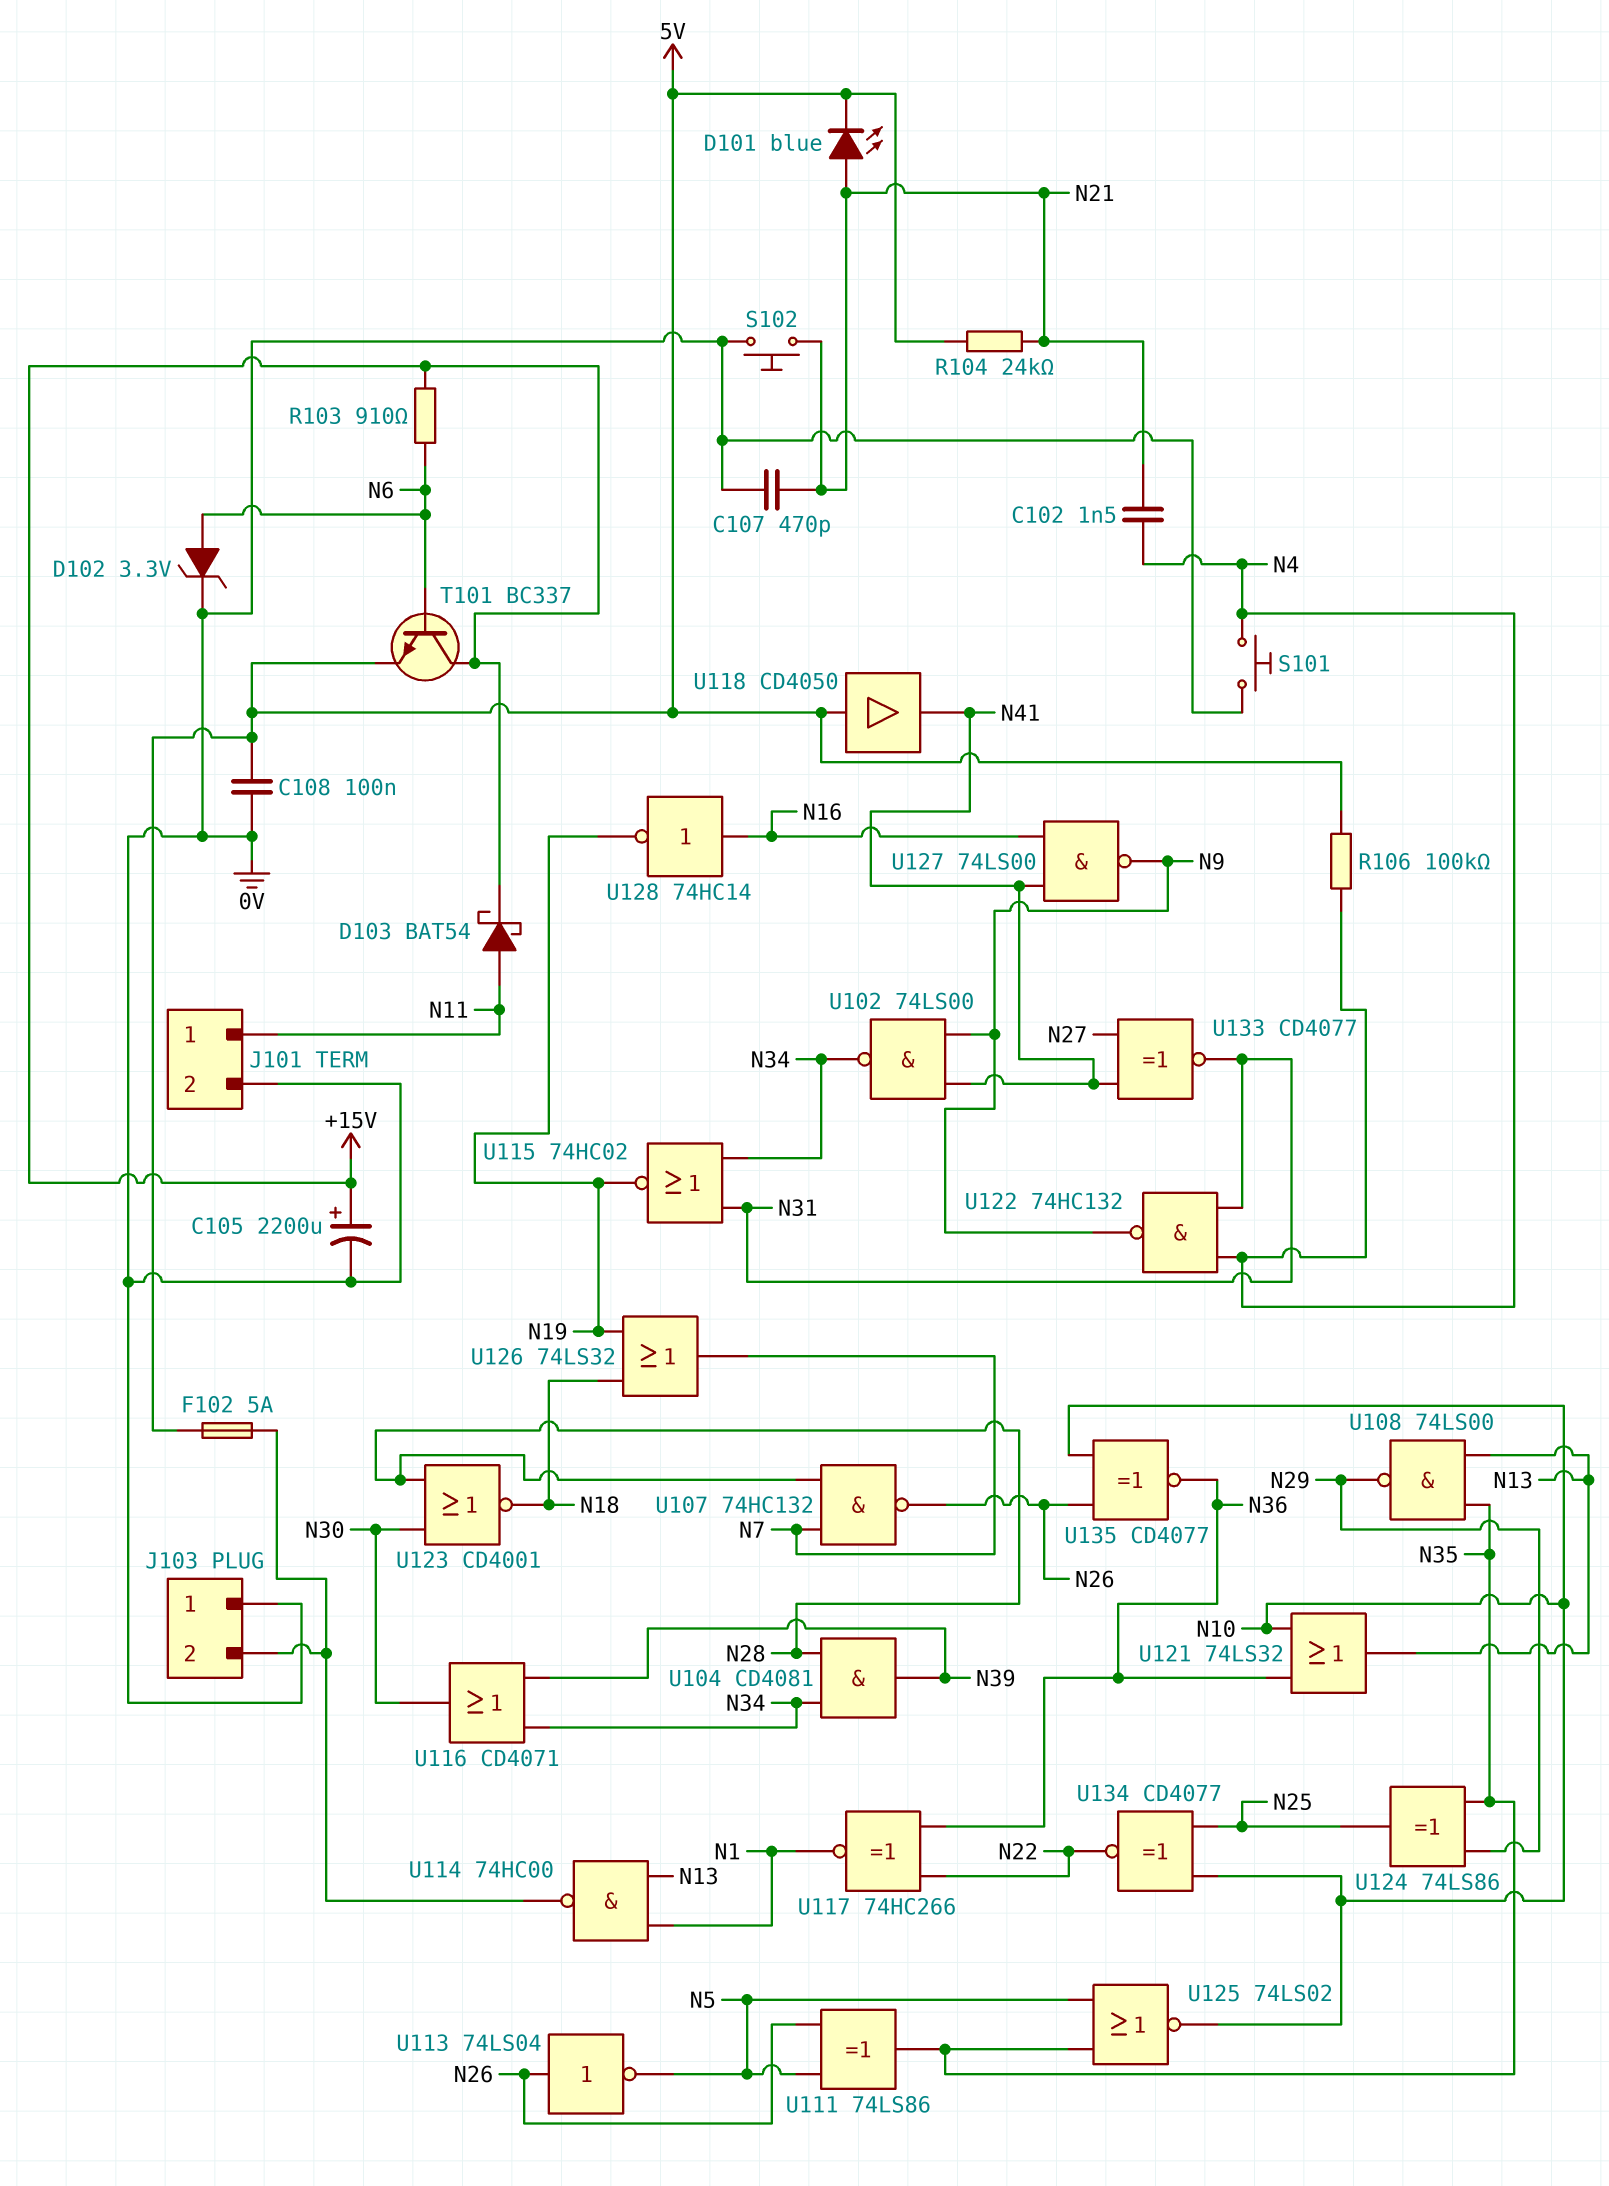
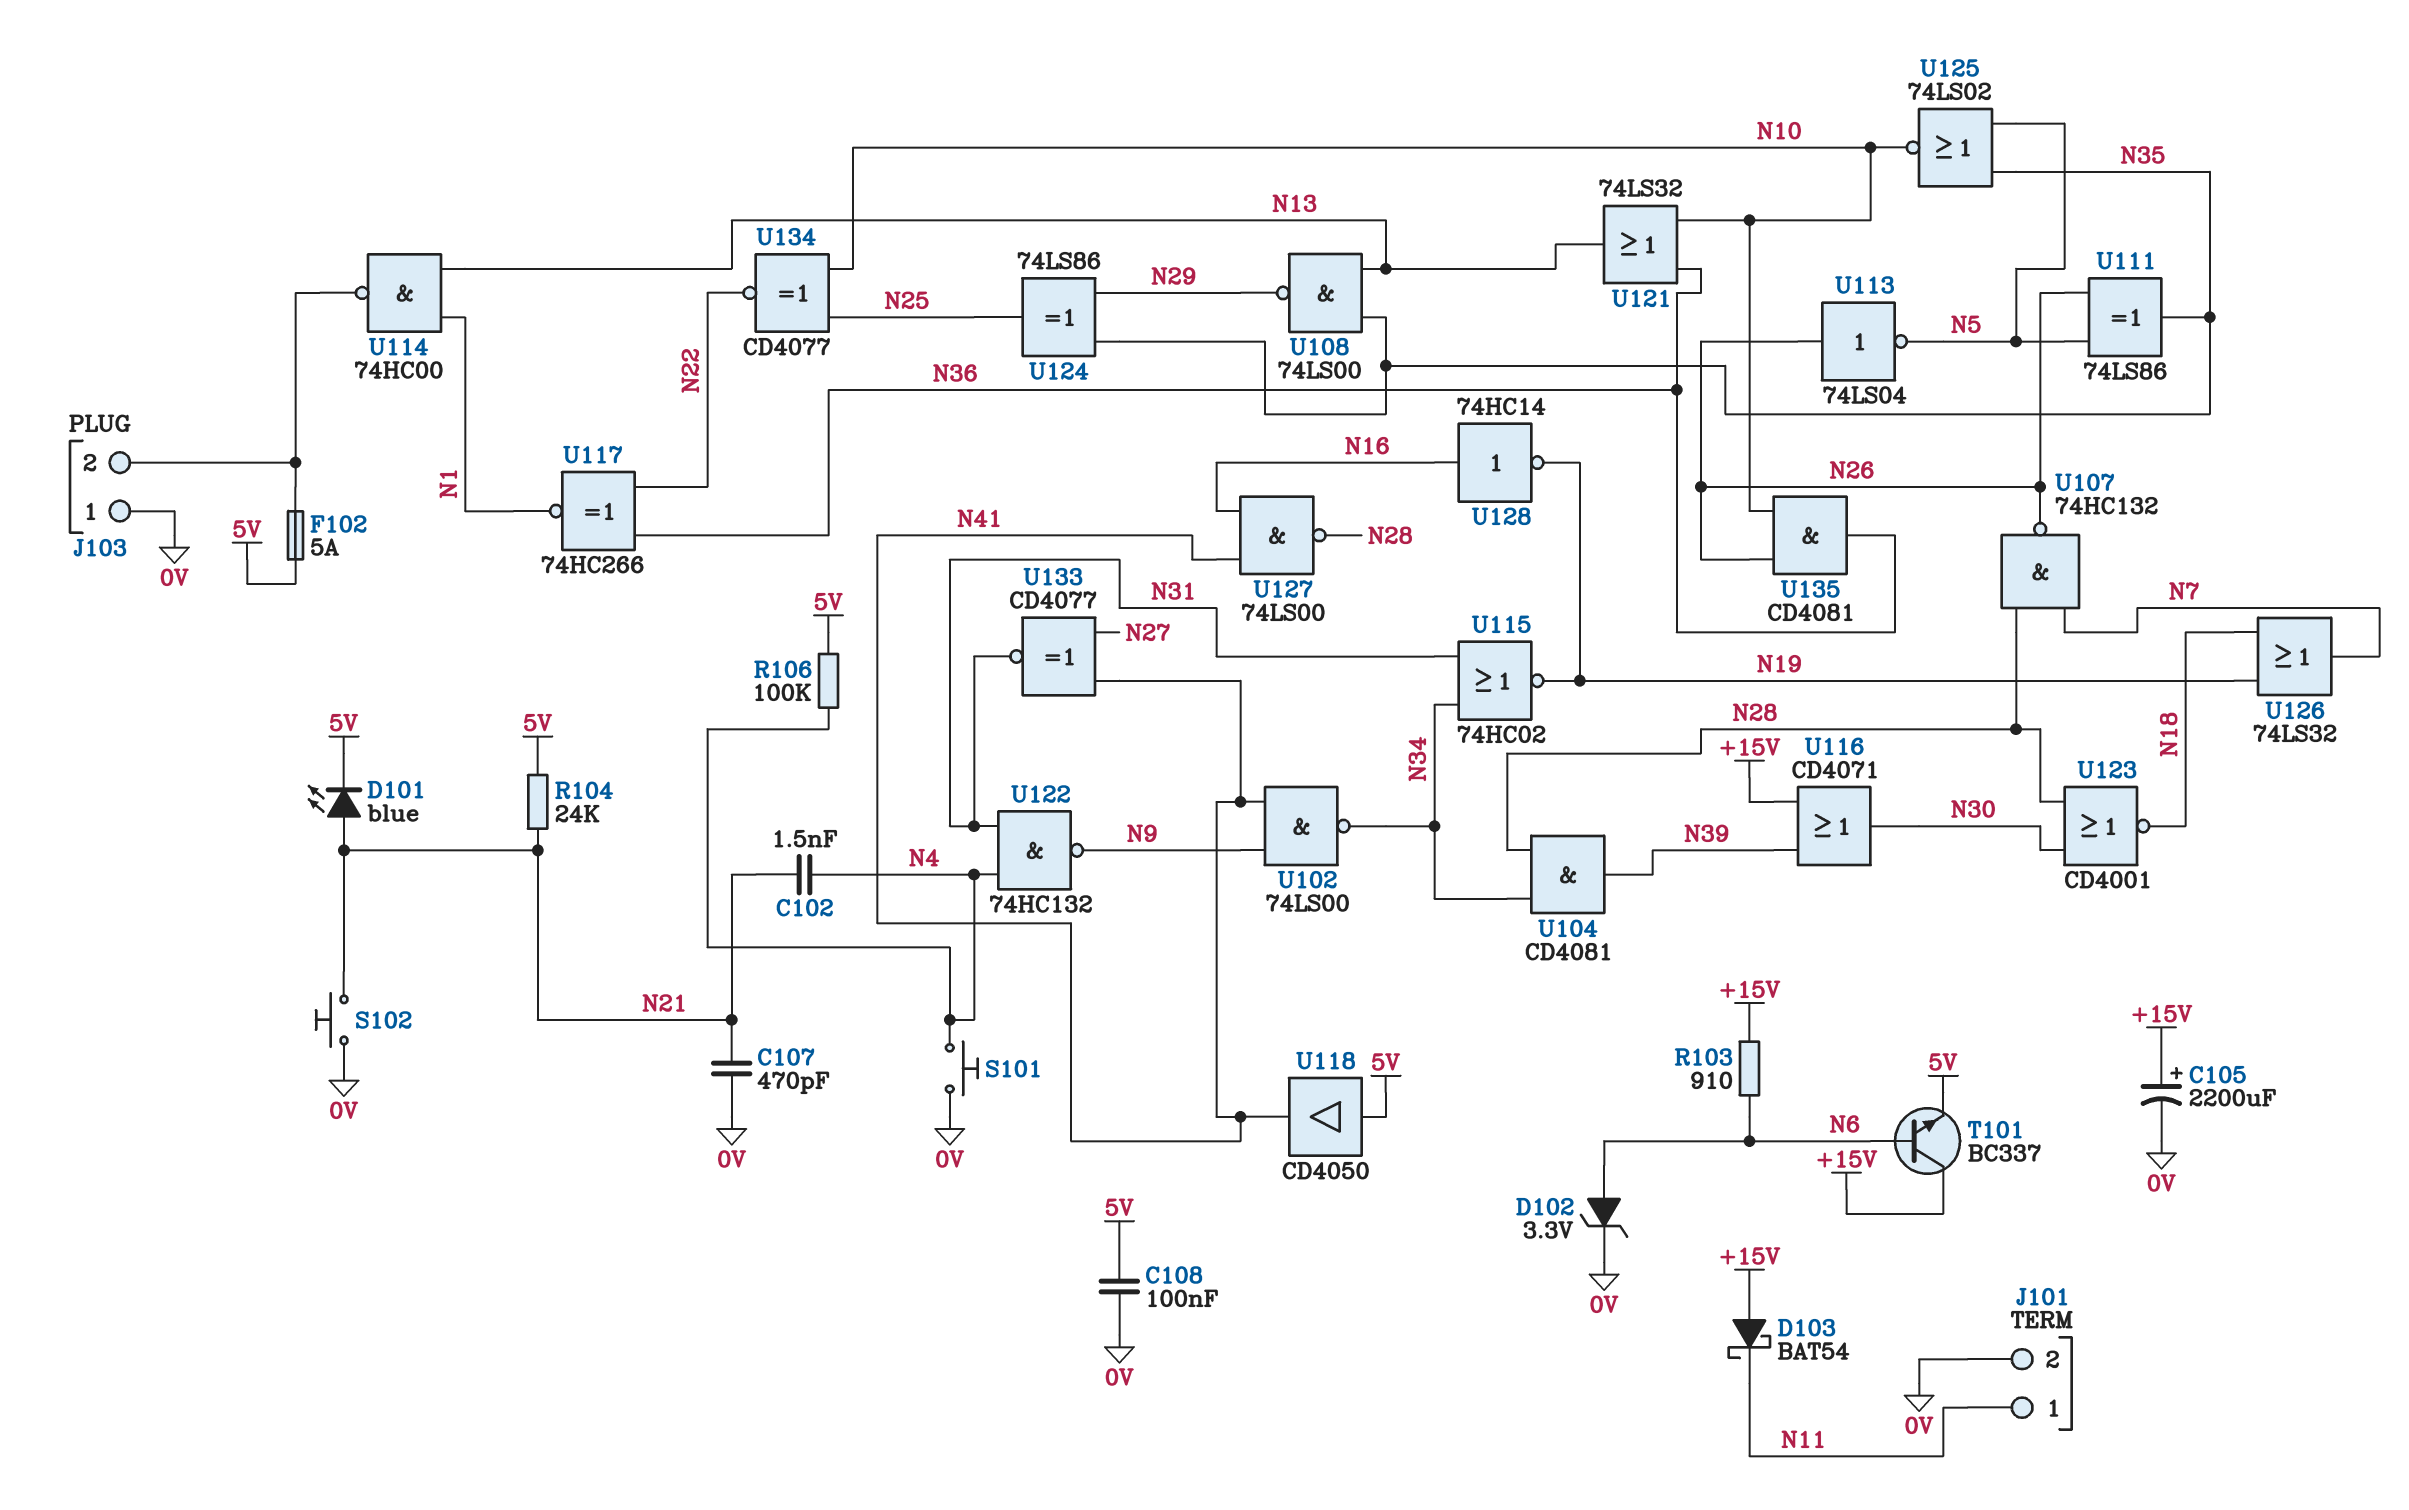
D103: schottky BAT54 (A N11, K +15V) -> schottky BAT54 (A +15V, K N11)
U116: OR CD4071 (in N34, in N39, out N30) -> OR CD4071 (in +15V, in N39, out N30)
U127: NAND 74LS00 (in N16, in N41, out N9) -> NAND 74LS00 (in N16, in N41, out N28)
U135: XNOR CD4077 (in N10, in N26, out N36) -> AND CD4081 (in N10, in N26, out N36)

